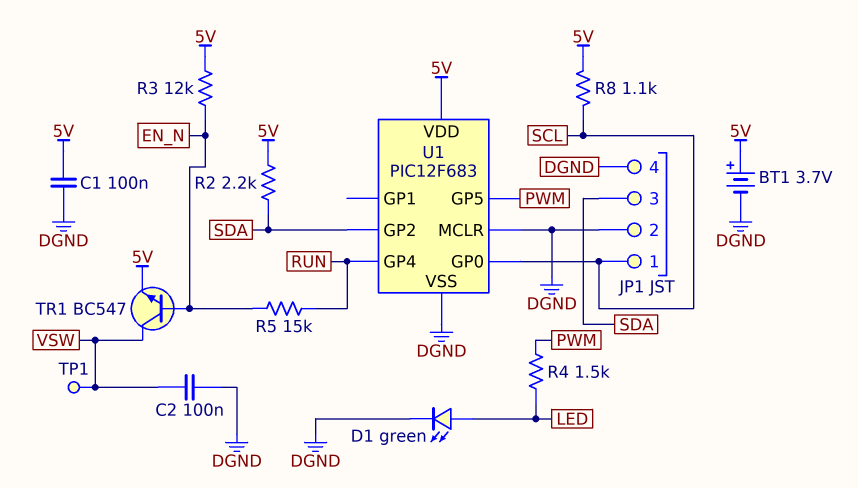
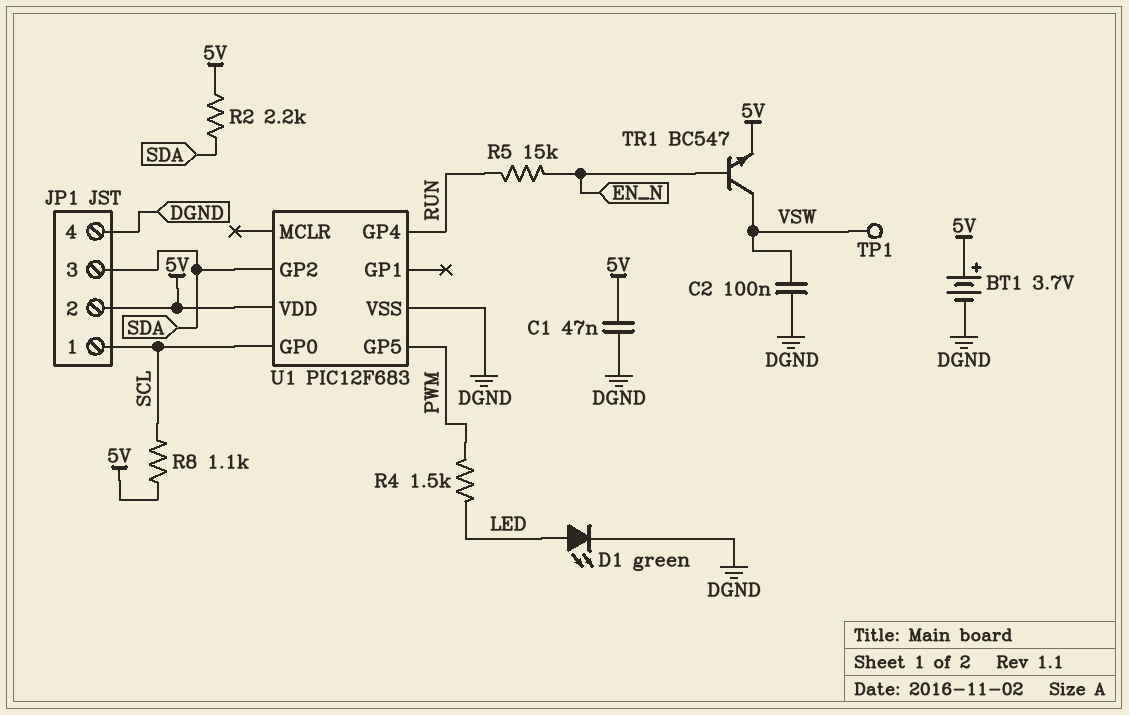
C1: 100nF (5V, DGND) -> 47nF (5V, DGND)
JP1 pin 2: DGND -> 5V
R3: 12k (5V, EN_N) -> none
U1 pin MCLR: DGND -> none

